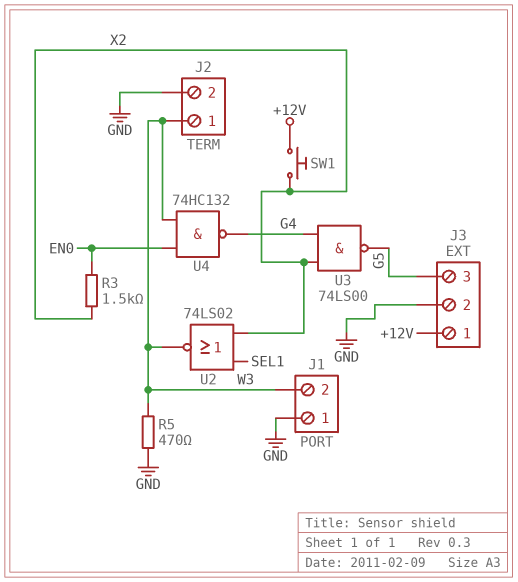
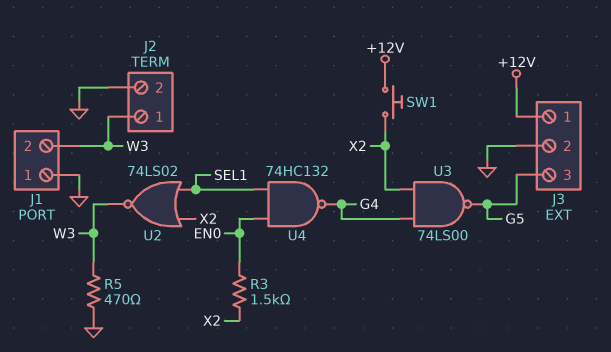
U4: NAND 74HC132 (in EN0, in W3, out G4) -> NAND 74HC132 (in EN0, in SEL1, out G4)

